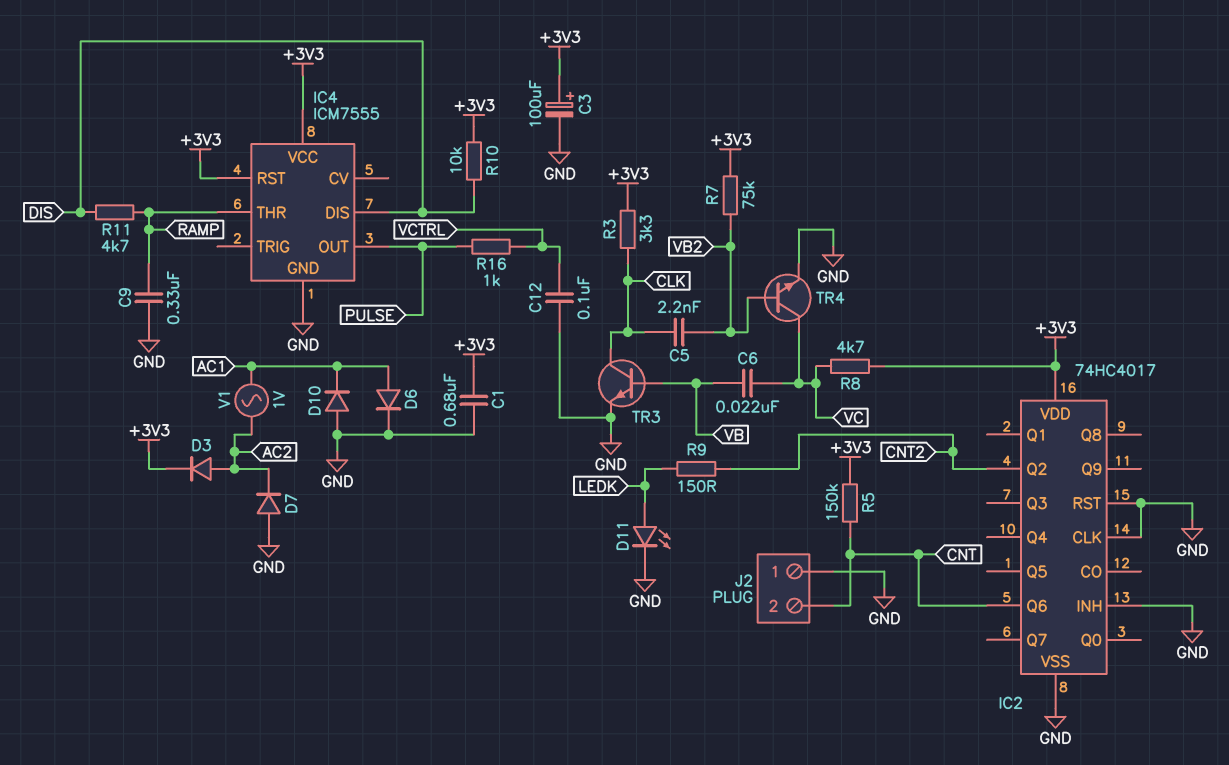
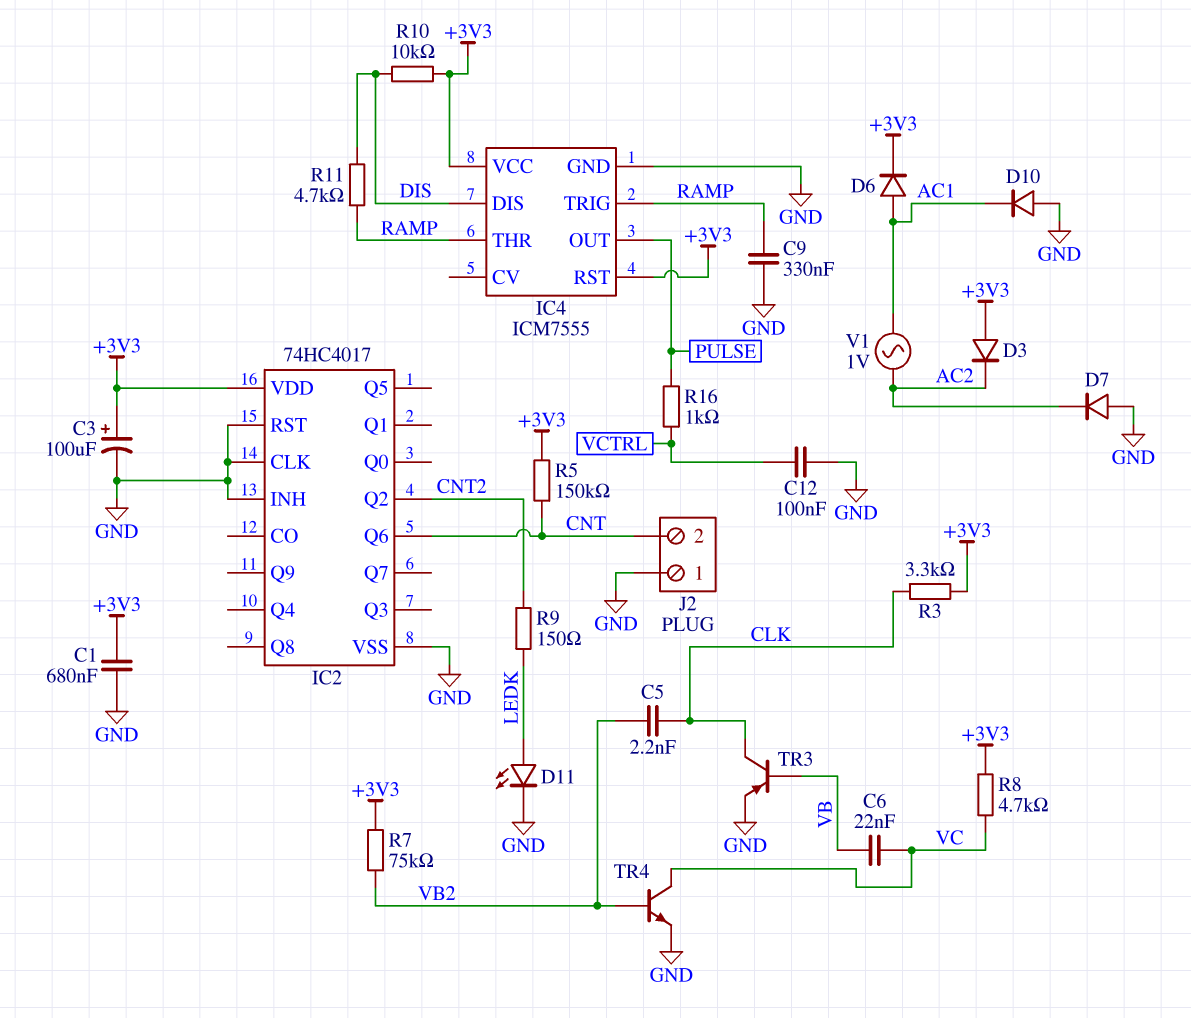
D3: diode (A AC2, K +3V3) -> diode (A +3V3, K AC2)
D6: diode (A AC1, K GND) -> diode (A AC1, K +3V3)
IC4 pin TRIG: none -> RAMP
TR3: NPN (B VB, C CLK, E GND) -> PNP (B VB, C CLK, E GND)

